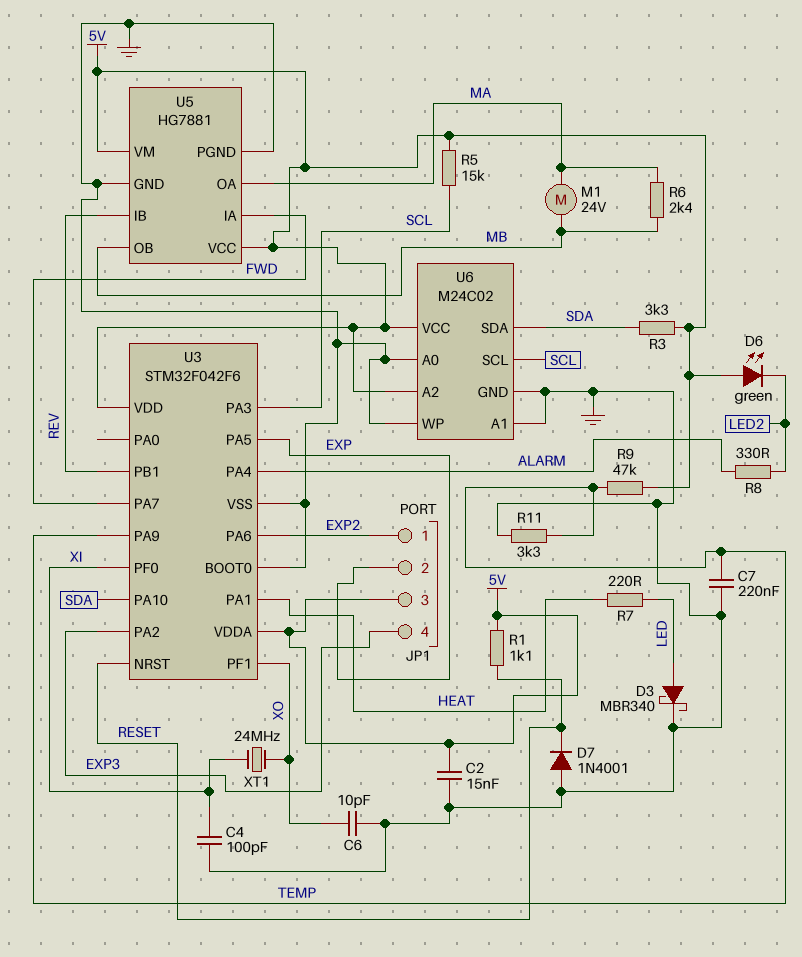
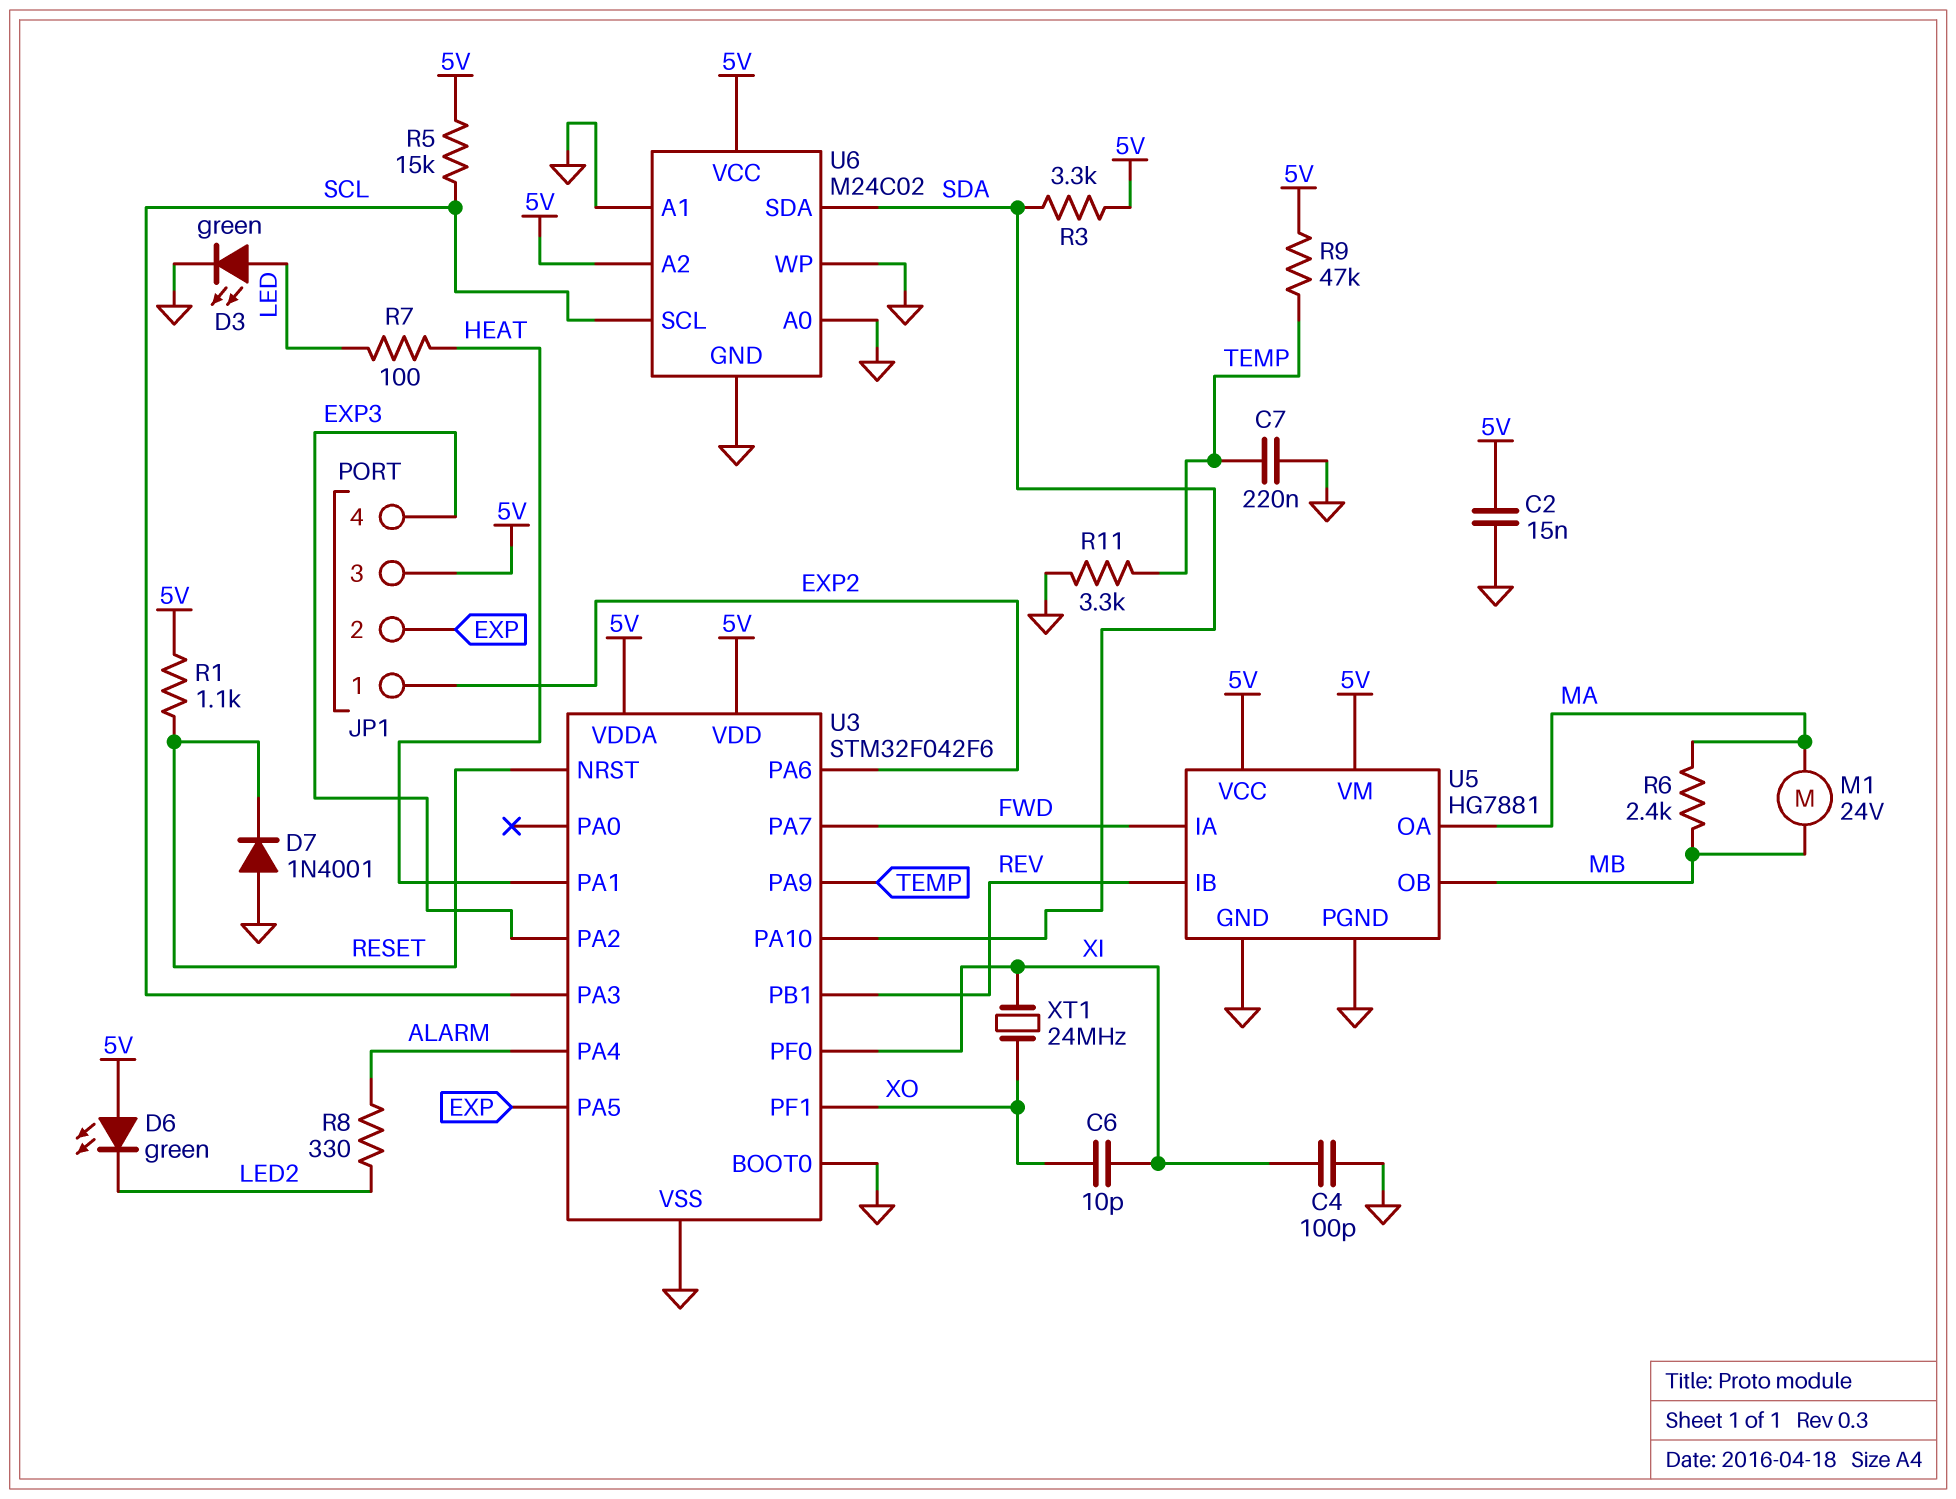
C6: 10pF (GND, XO) -> 10pF (XI, XO)
D3: schottky MBR340 (A LED, K GND) -> LED green (A LED, K GND)
R7: 220 (HEAT, LED) -> 100 (HEAT, LED)

